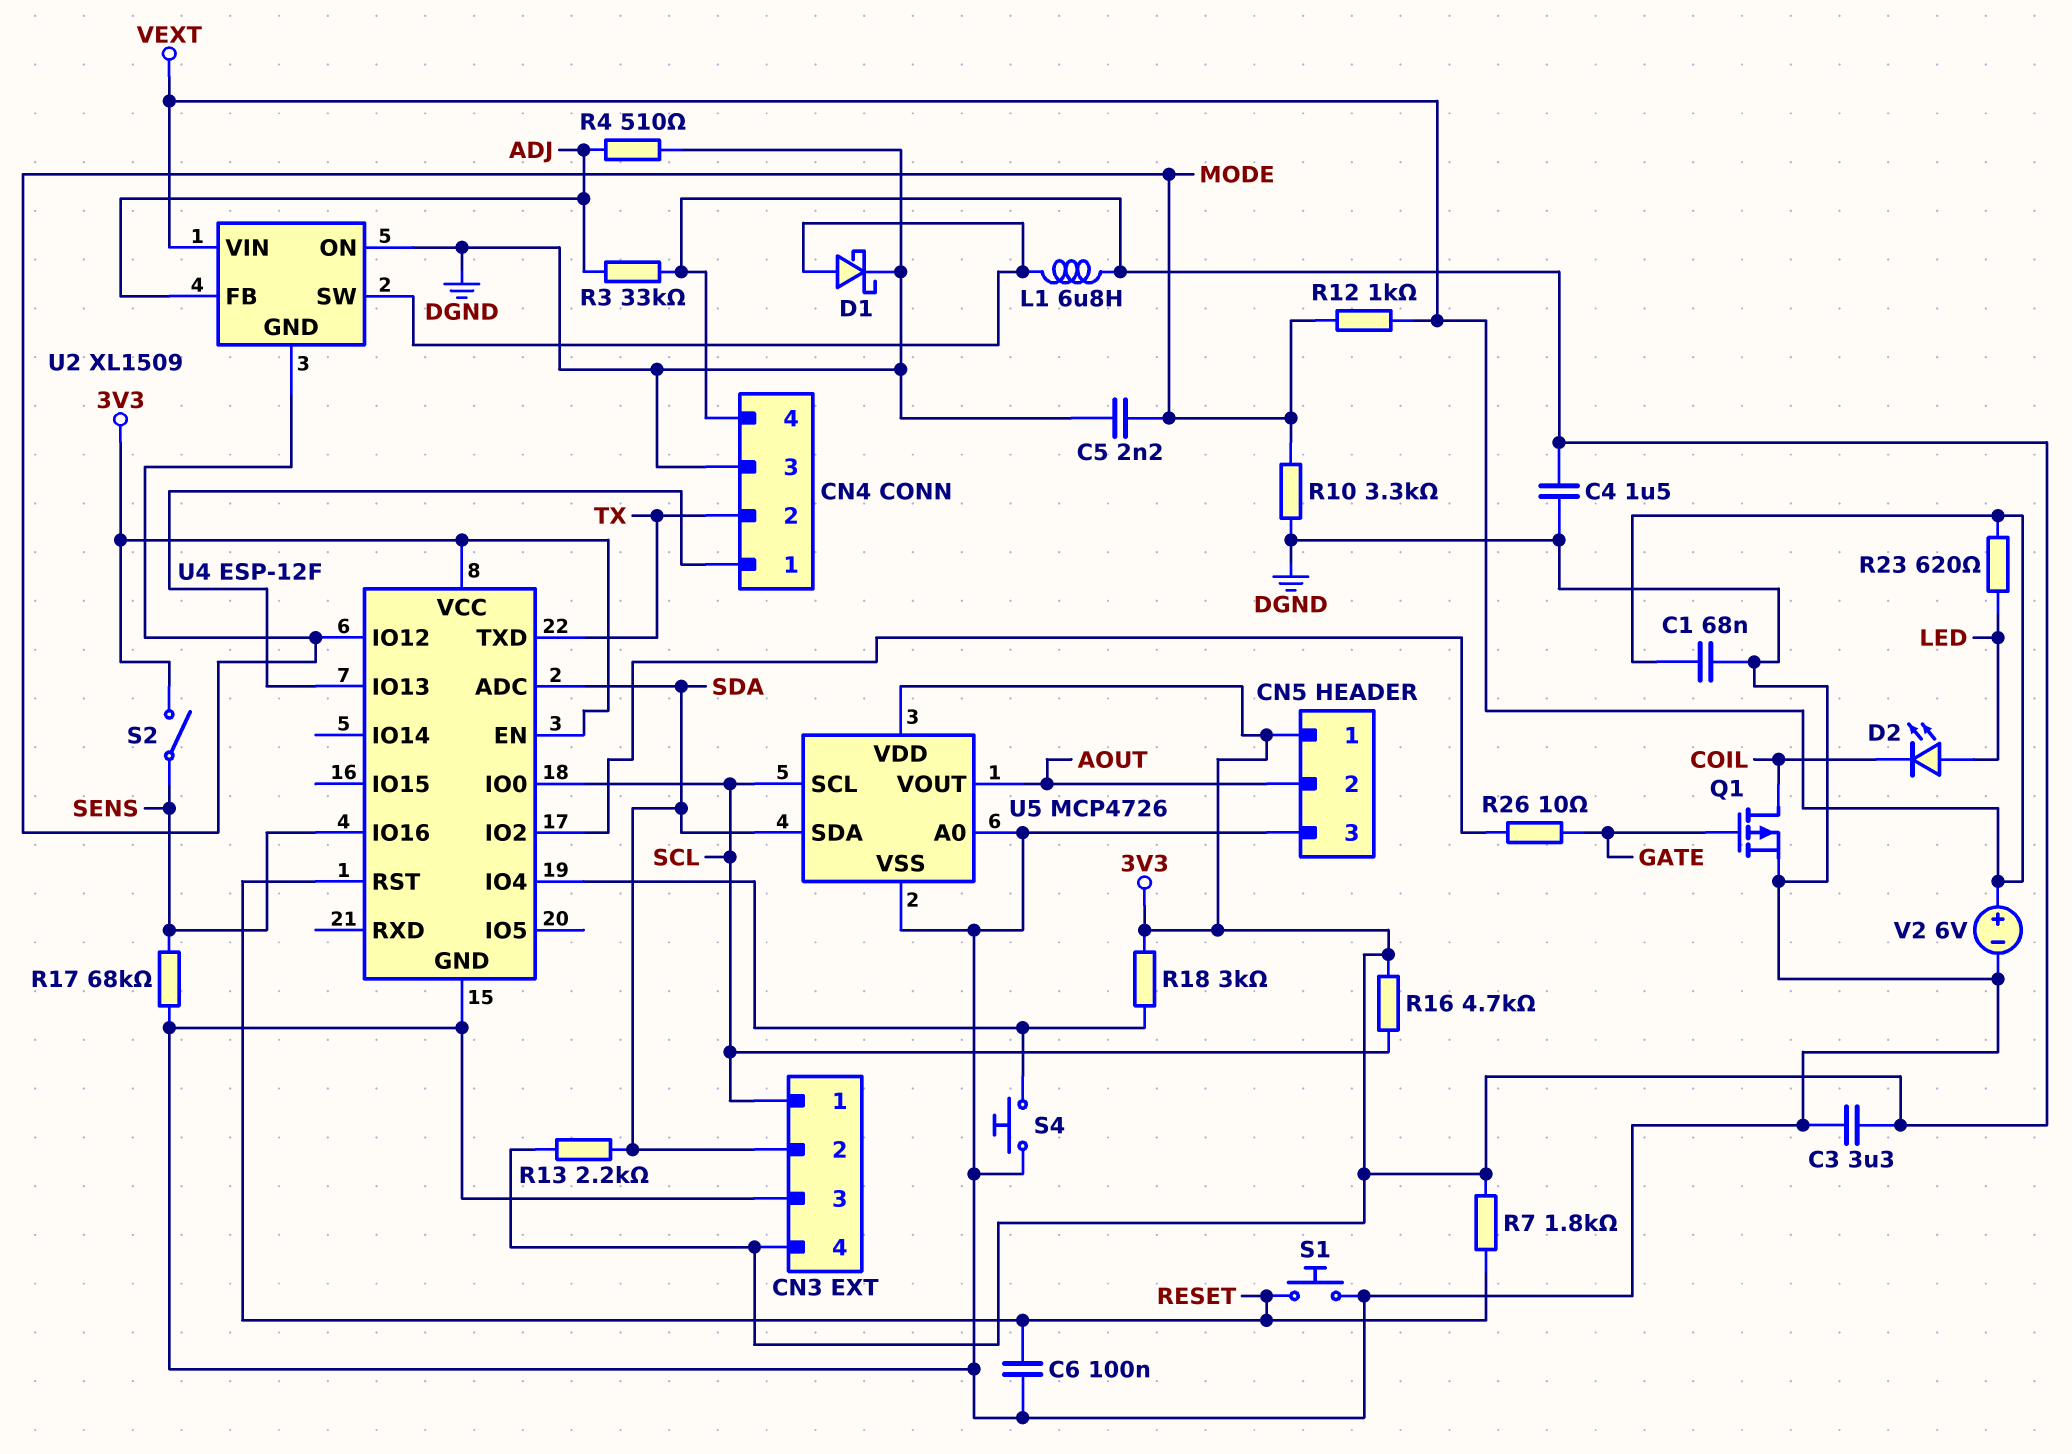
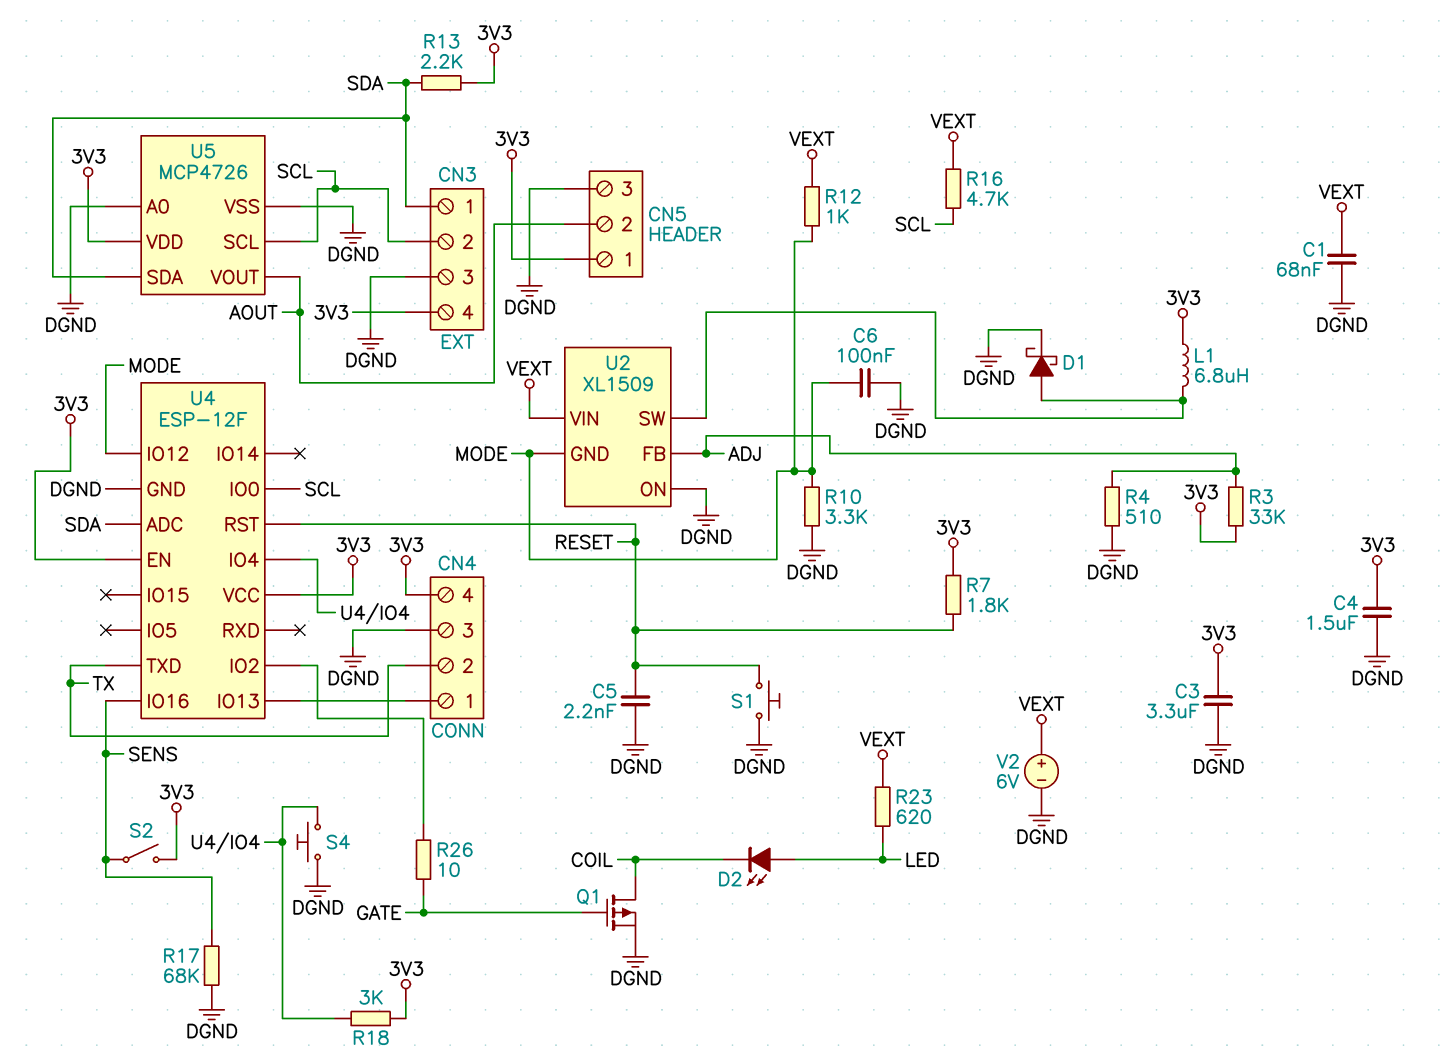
C5: 2.2nF (DGND, MODE) -> 2.2nF (DGND, RESET)
C6: 100nF (DGND, RESET) -> 100nF (DGND, MODE)
CN3 pin 1: SCL -> SDA
CN3 pin 2: SDA -> SCL
R16: 4.7k (3V3, SCL) -> 4.7k (SCL, VEXT)

